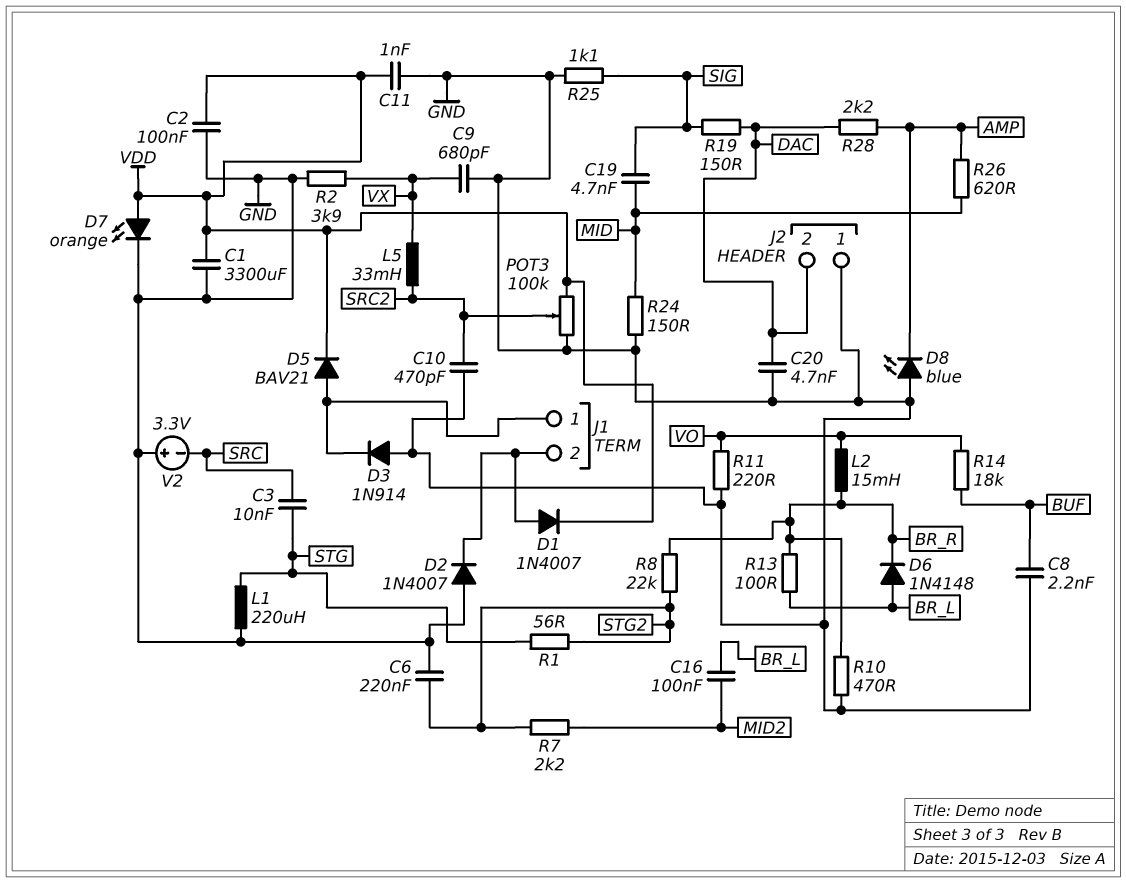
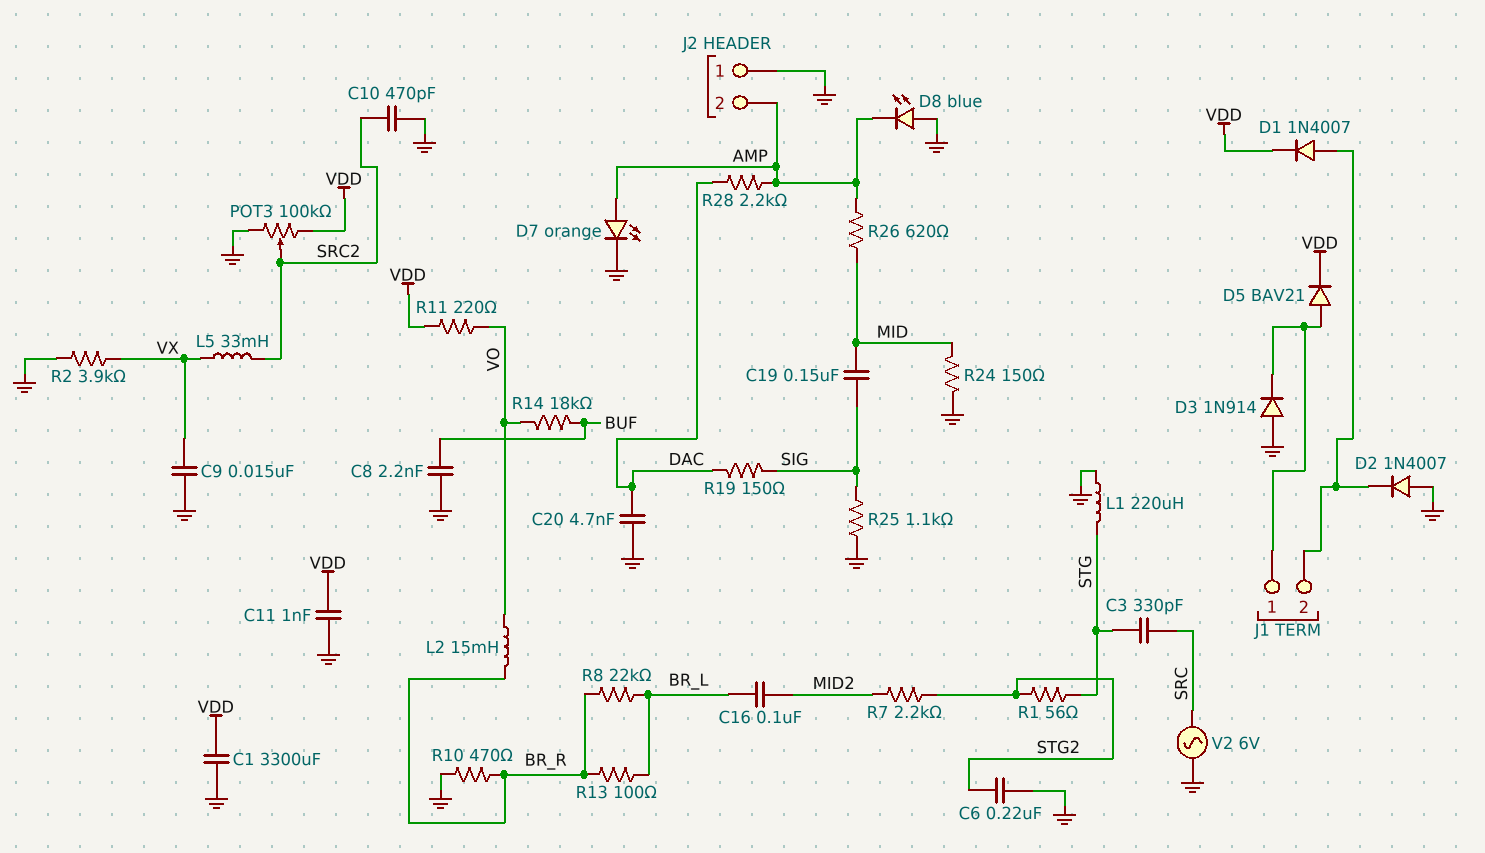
C2: 100nF (GND, VDD) -> none
C3: 10nF (SRC, STG) -> 330pF (SRC, STG)
C9: 680pF (GND, VX) -> 15nF (GND, VX)
C19: 4.7nF (MID, SIG) -> 150nF (MID, SIG)
D6: diode 1N4148 (A BR_L, K BR_R) -> none
D7: LED orange (A VDD, K GND) -> LED orange (A AMP, K GND)
J2 pin 2: DAC -> AMP
R8: 22k (BR_R, STG2) -> 22k (BR_L, BR_R)
R11: 220 (GND, VO) -> 220 (VDD, VO)
V2: 3.3V (plus GND, minus SRC) -> AC 6V (GND, SRC)

